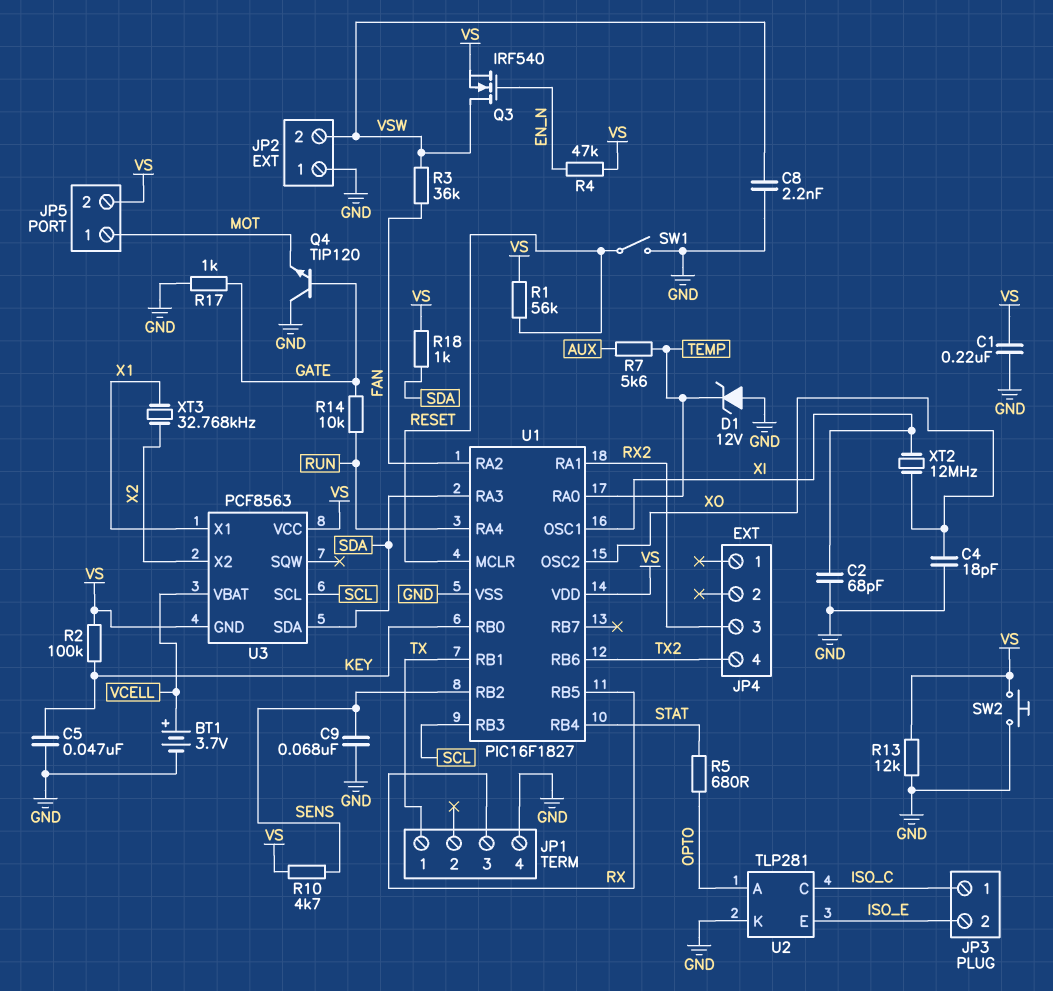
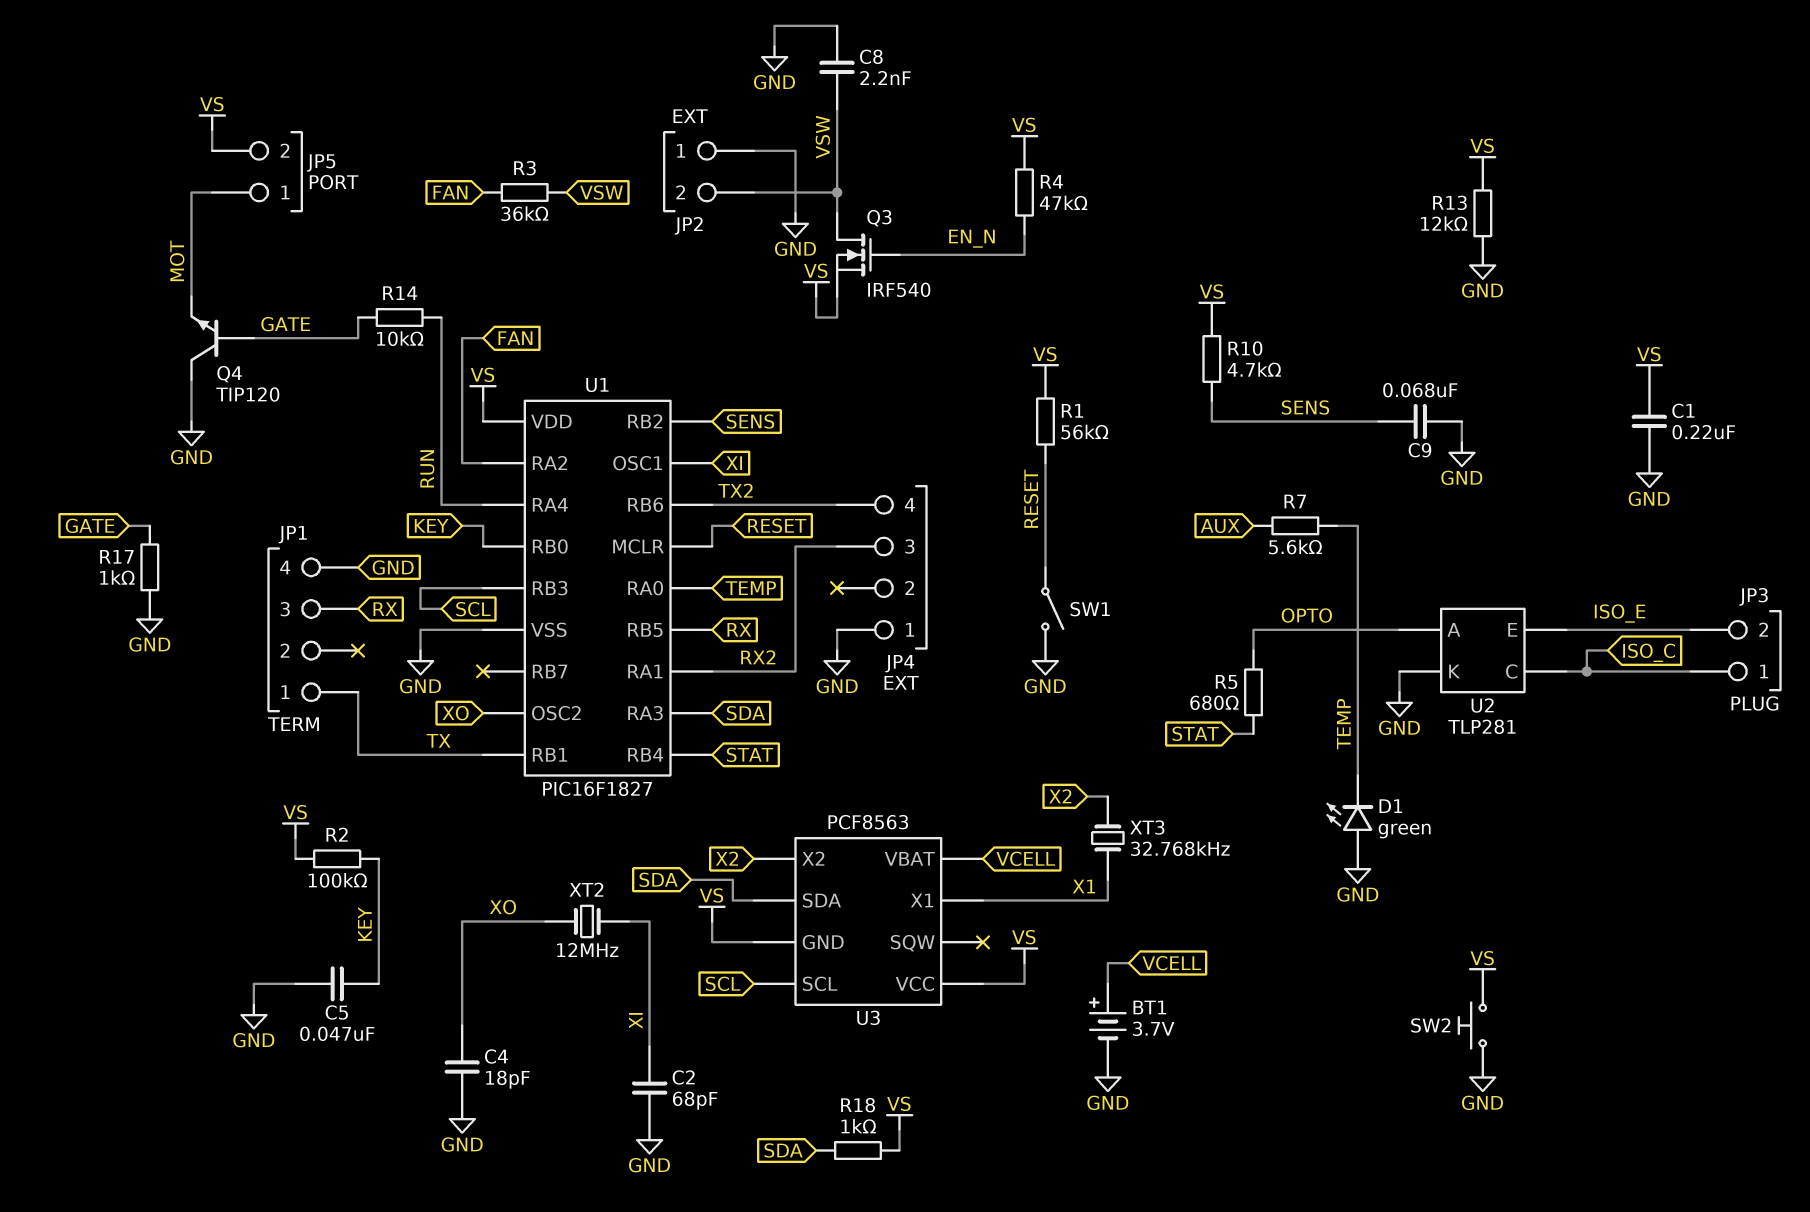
D1: zener 12V (A GND, K TEMP) -> LED green (A GND, K TEMP)
JP4 pin 1: none -> GND

